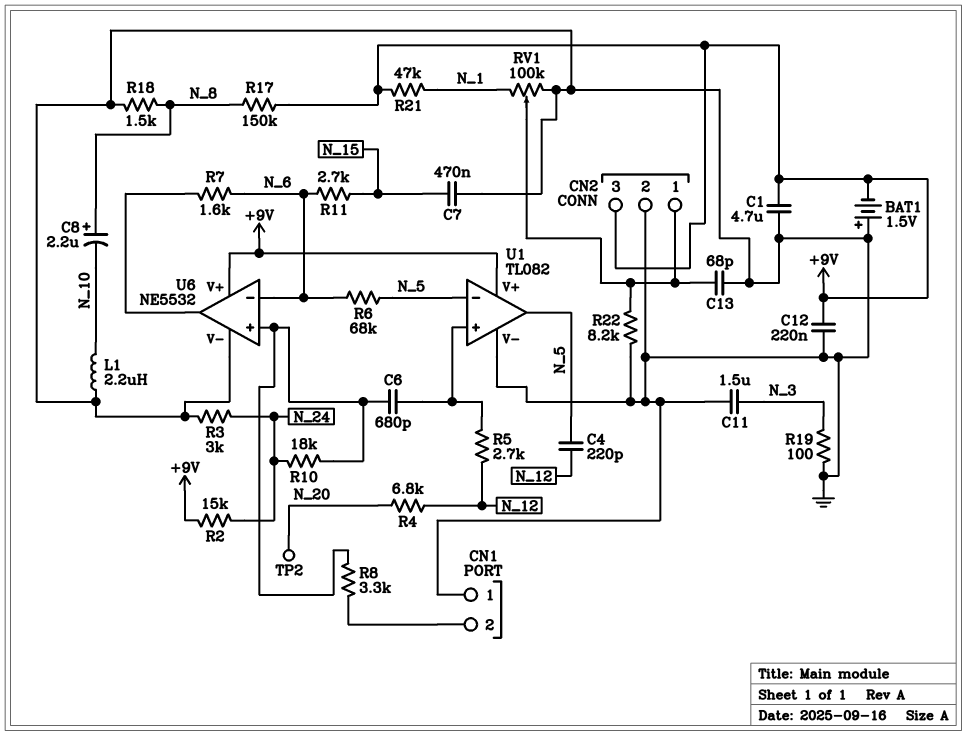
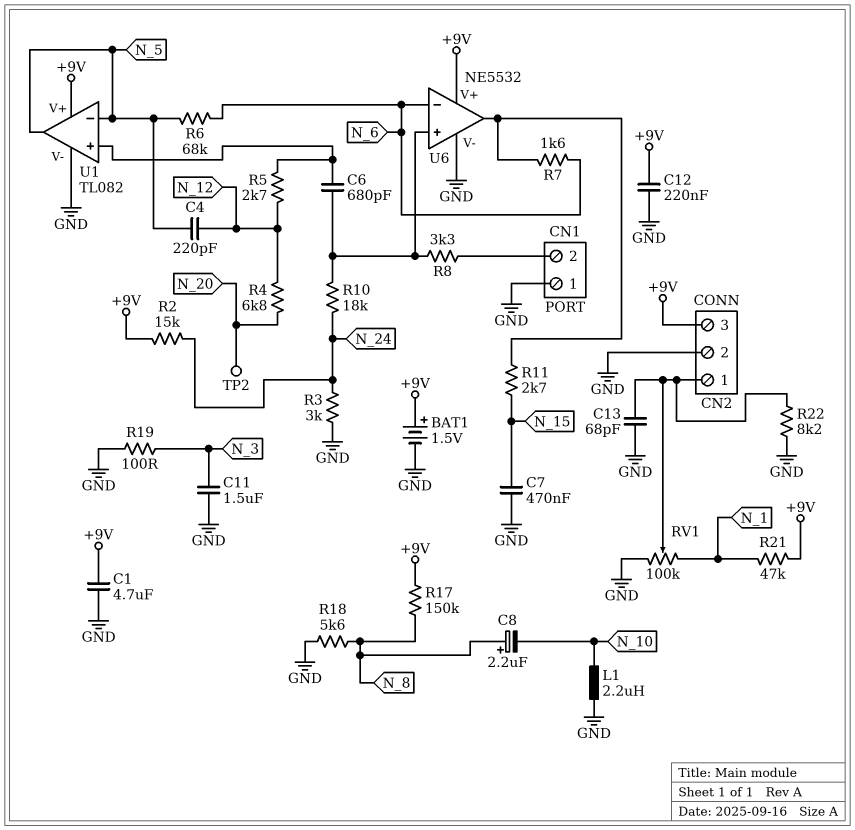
BAT1: 1.5V (plus GND, minus +9V) -> 1.5V (plus +9V, minus GND)
R11: 2.7k (N_6, N_15) -> 2.7k (N_15, U6/out)
R18: 1.5k (GND, N_8) -> 5.6k (GND, N_8)

